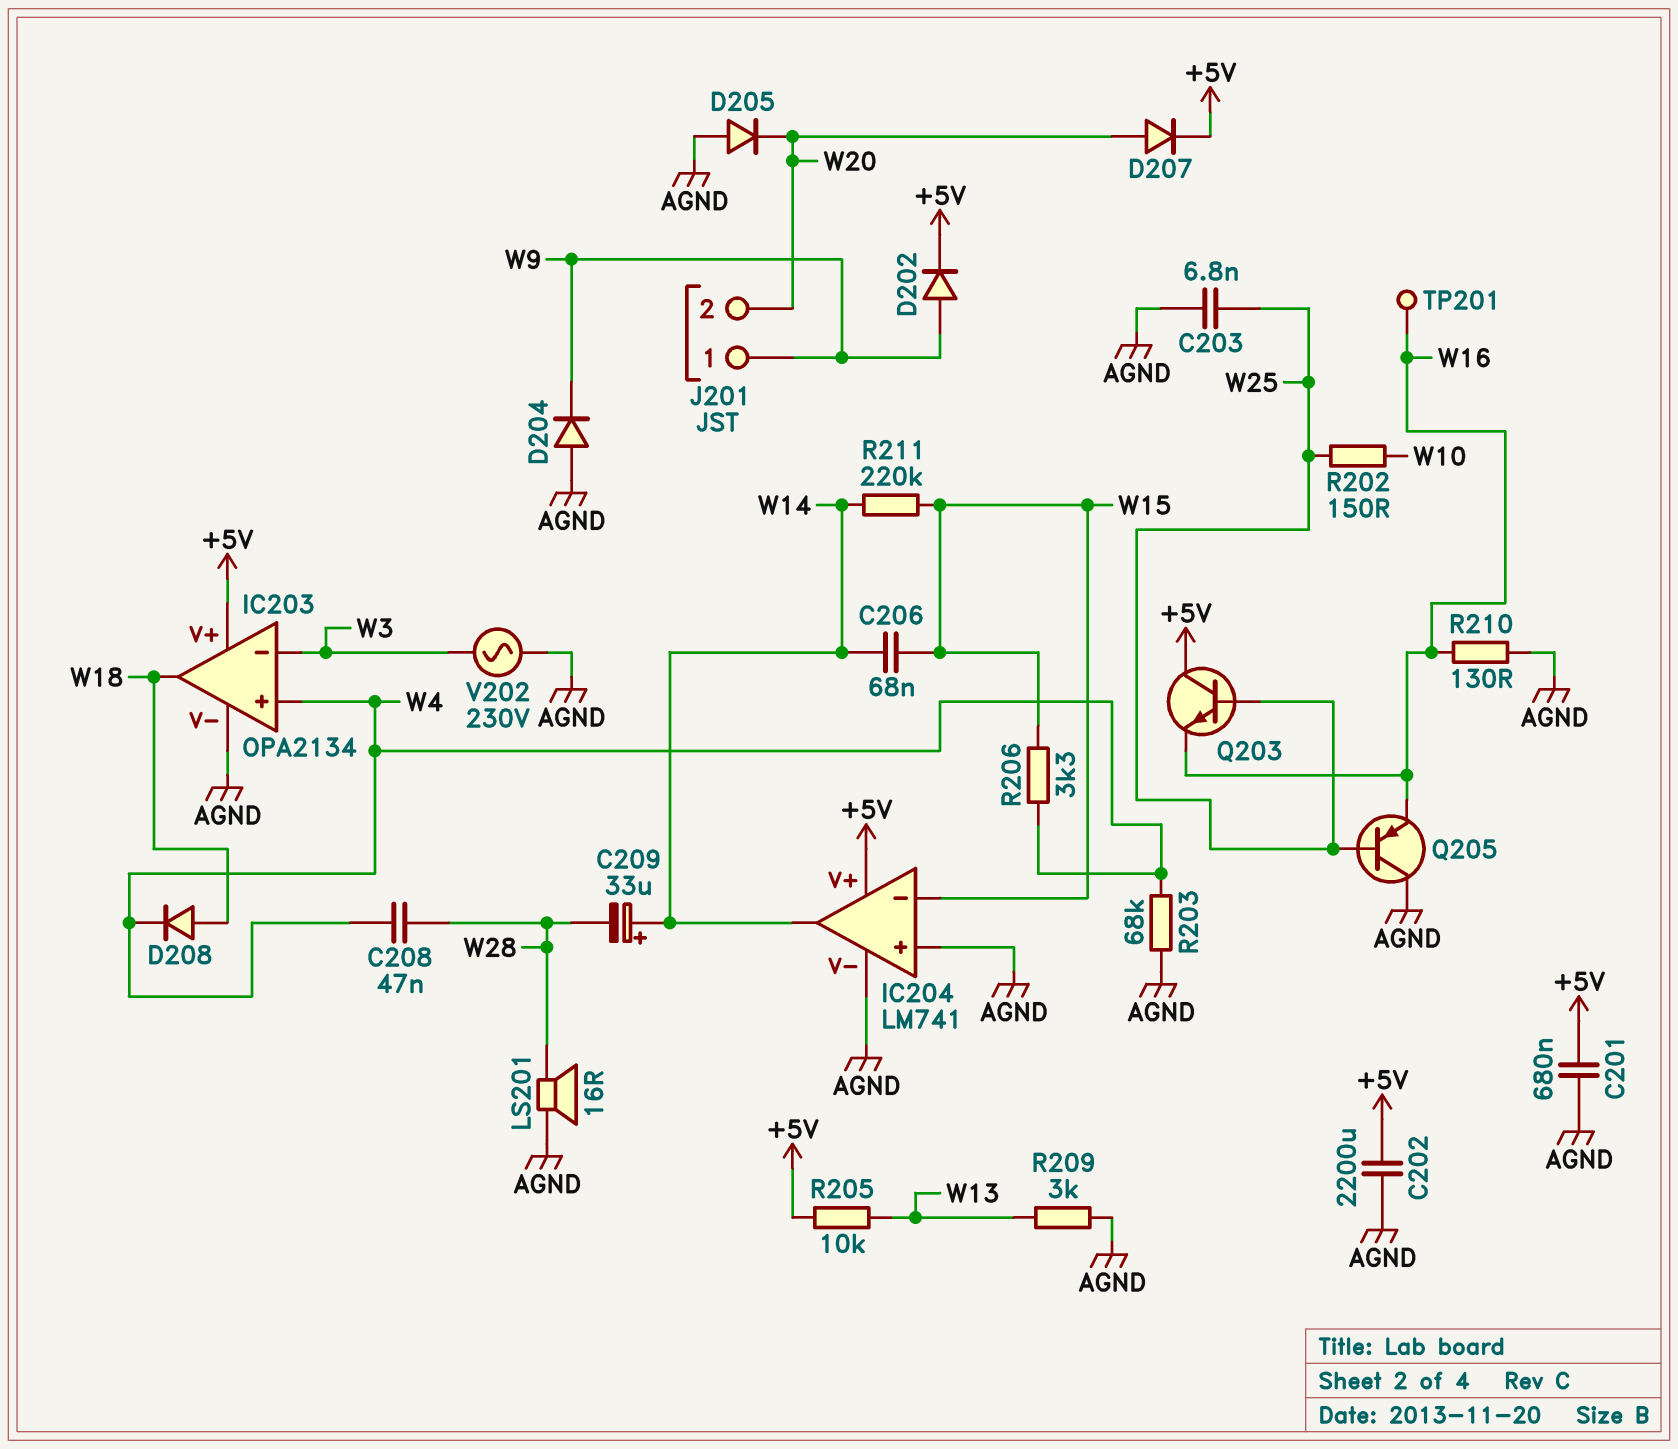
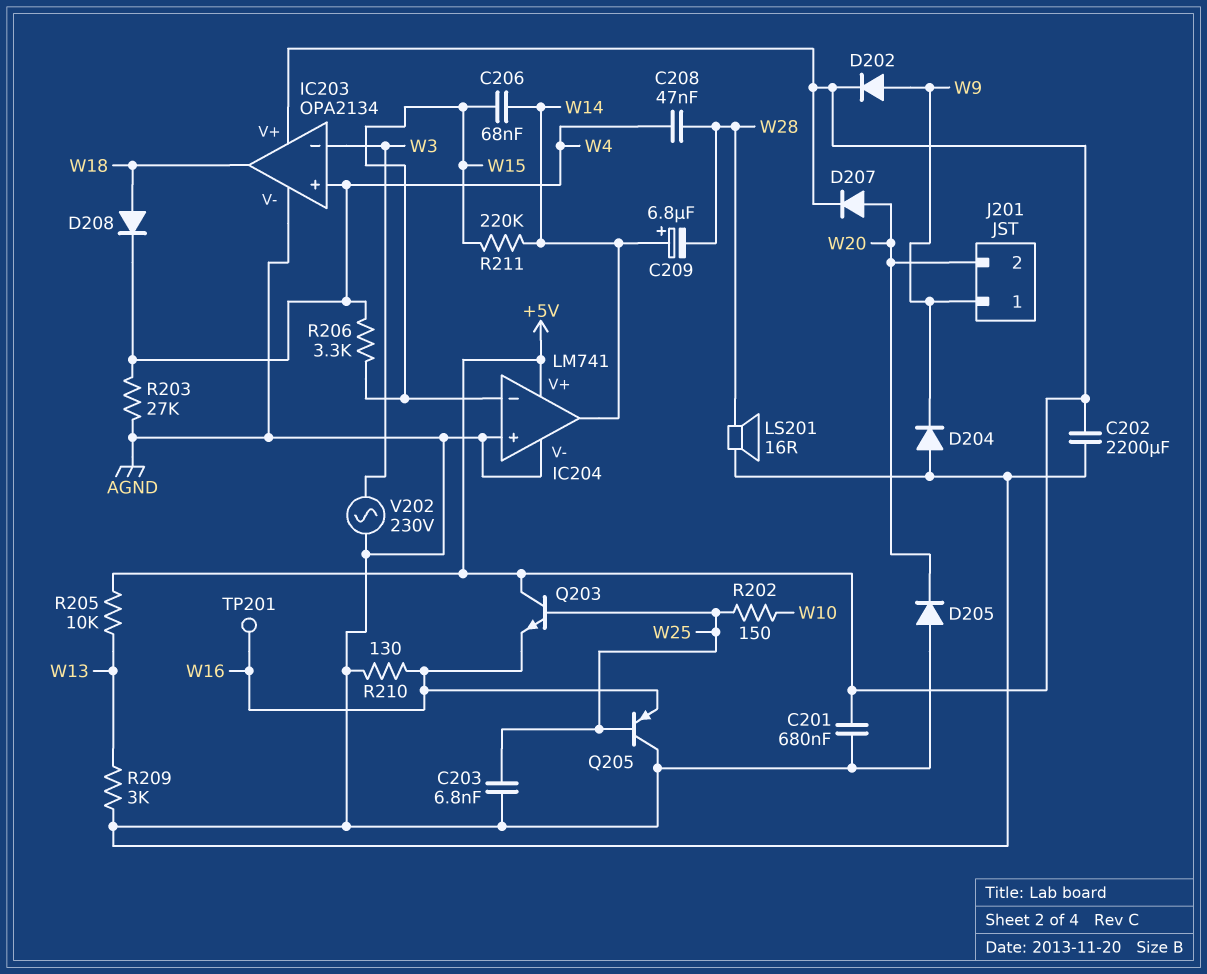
C209: 33uF (plus W14, minus W28) -> 6.8uF (plus W14, minus W28)
R203: 68k (AGND, W4) -> 27k (AGND, W4)

